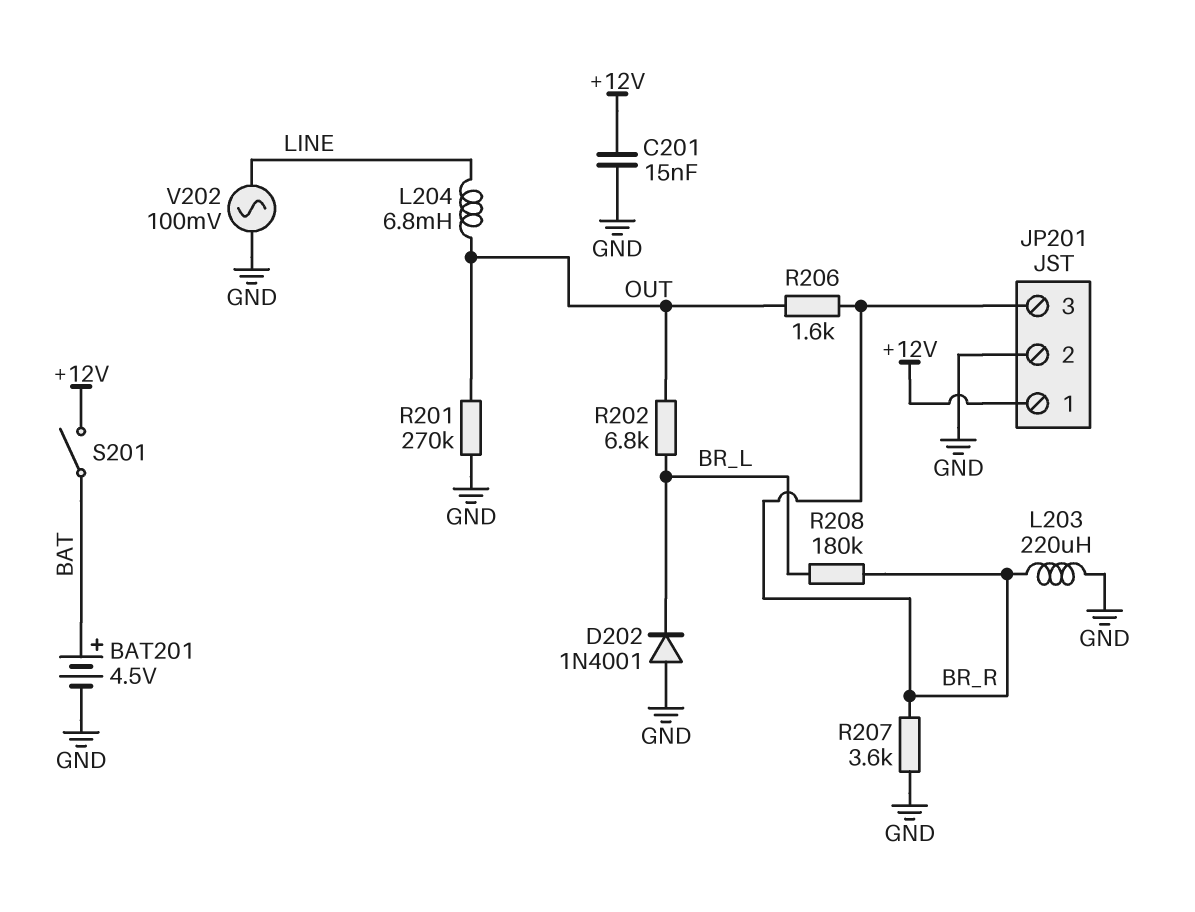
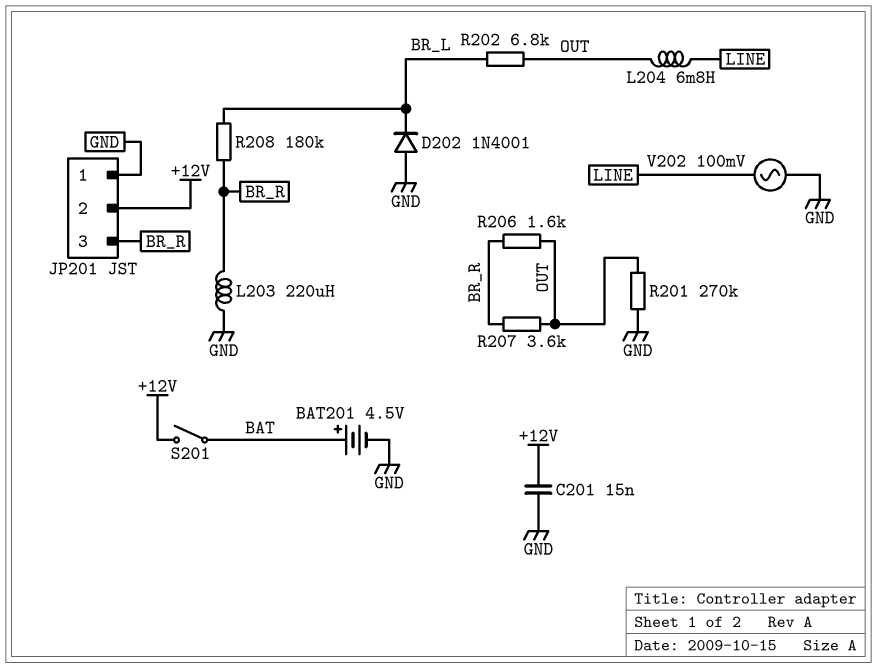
JP201 pin 1: +12V -> GND
JP201 pin 2: GND -> +12V
R207: 3.6k (BR_R, GND) -> 3.6k (BR_R, OUT)

